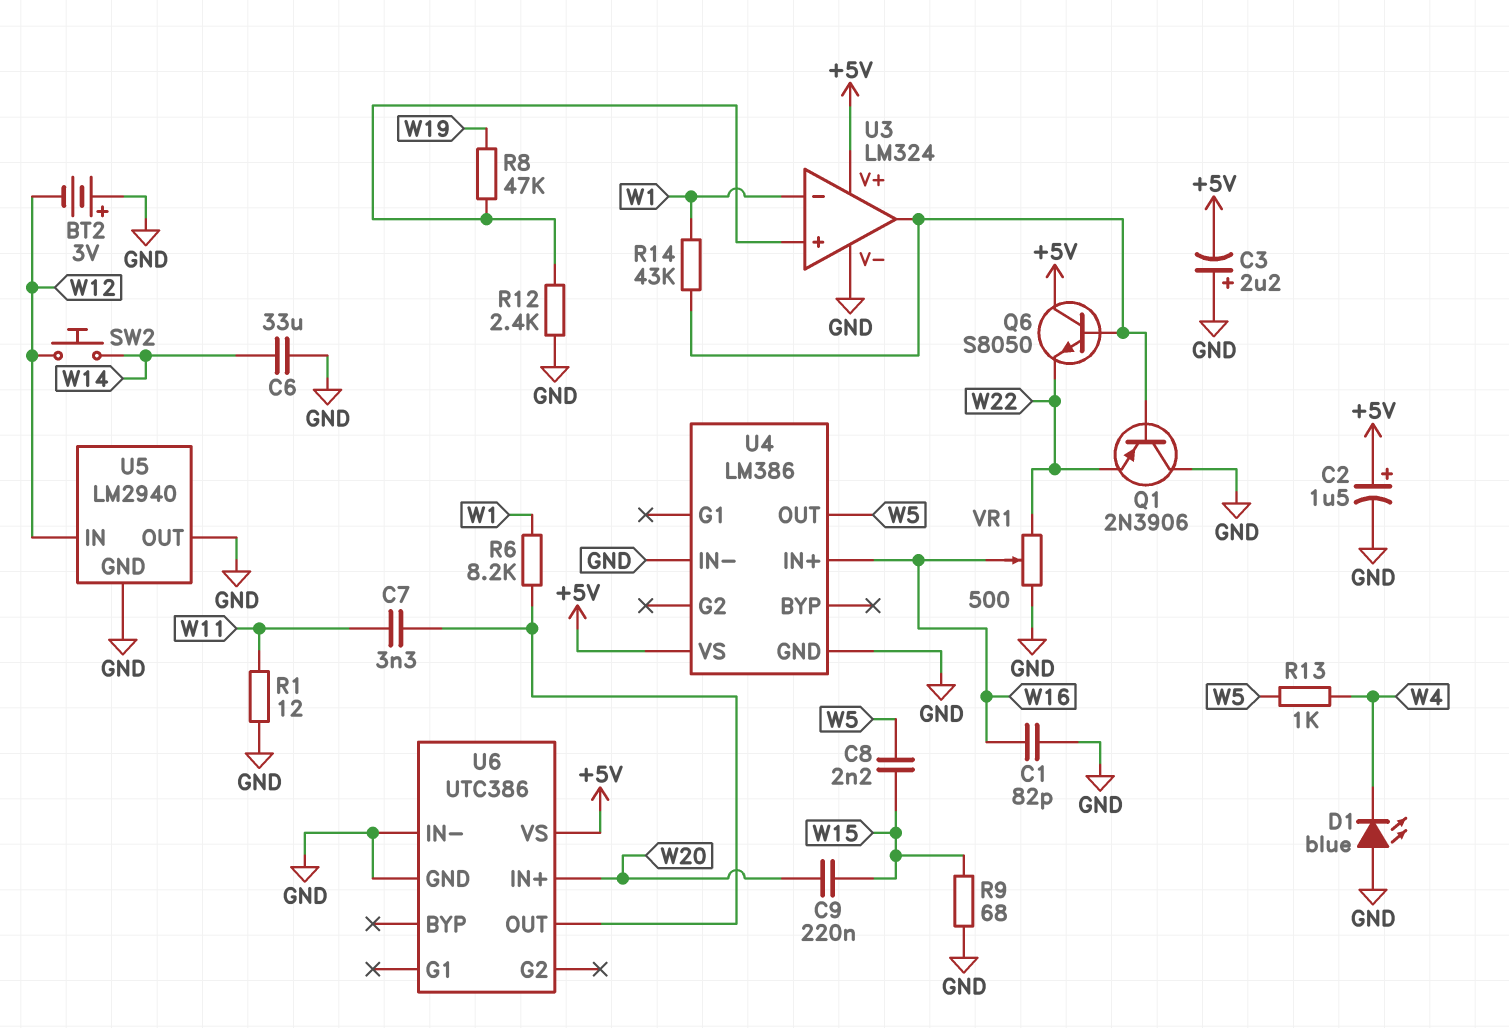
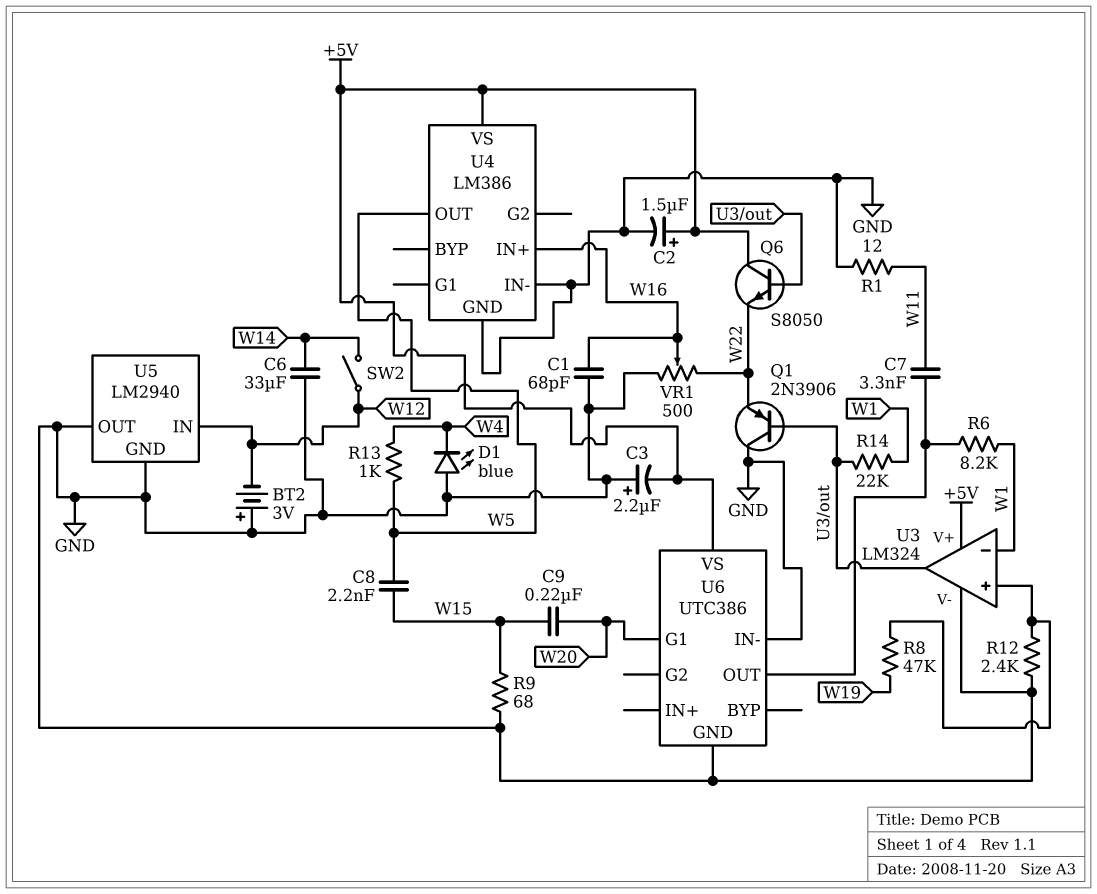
C1: 82pF (GND, W16) -> 68pF (GND, W16)
R14: 43k (U3/out, W1) -> 22k (U3/out, W1)
SW2: button (W12, W14) -> switch (W12, W14)
U6 pin G1: none -> W20
U6 pin IN+: W20 -> none

